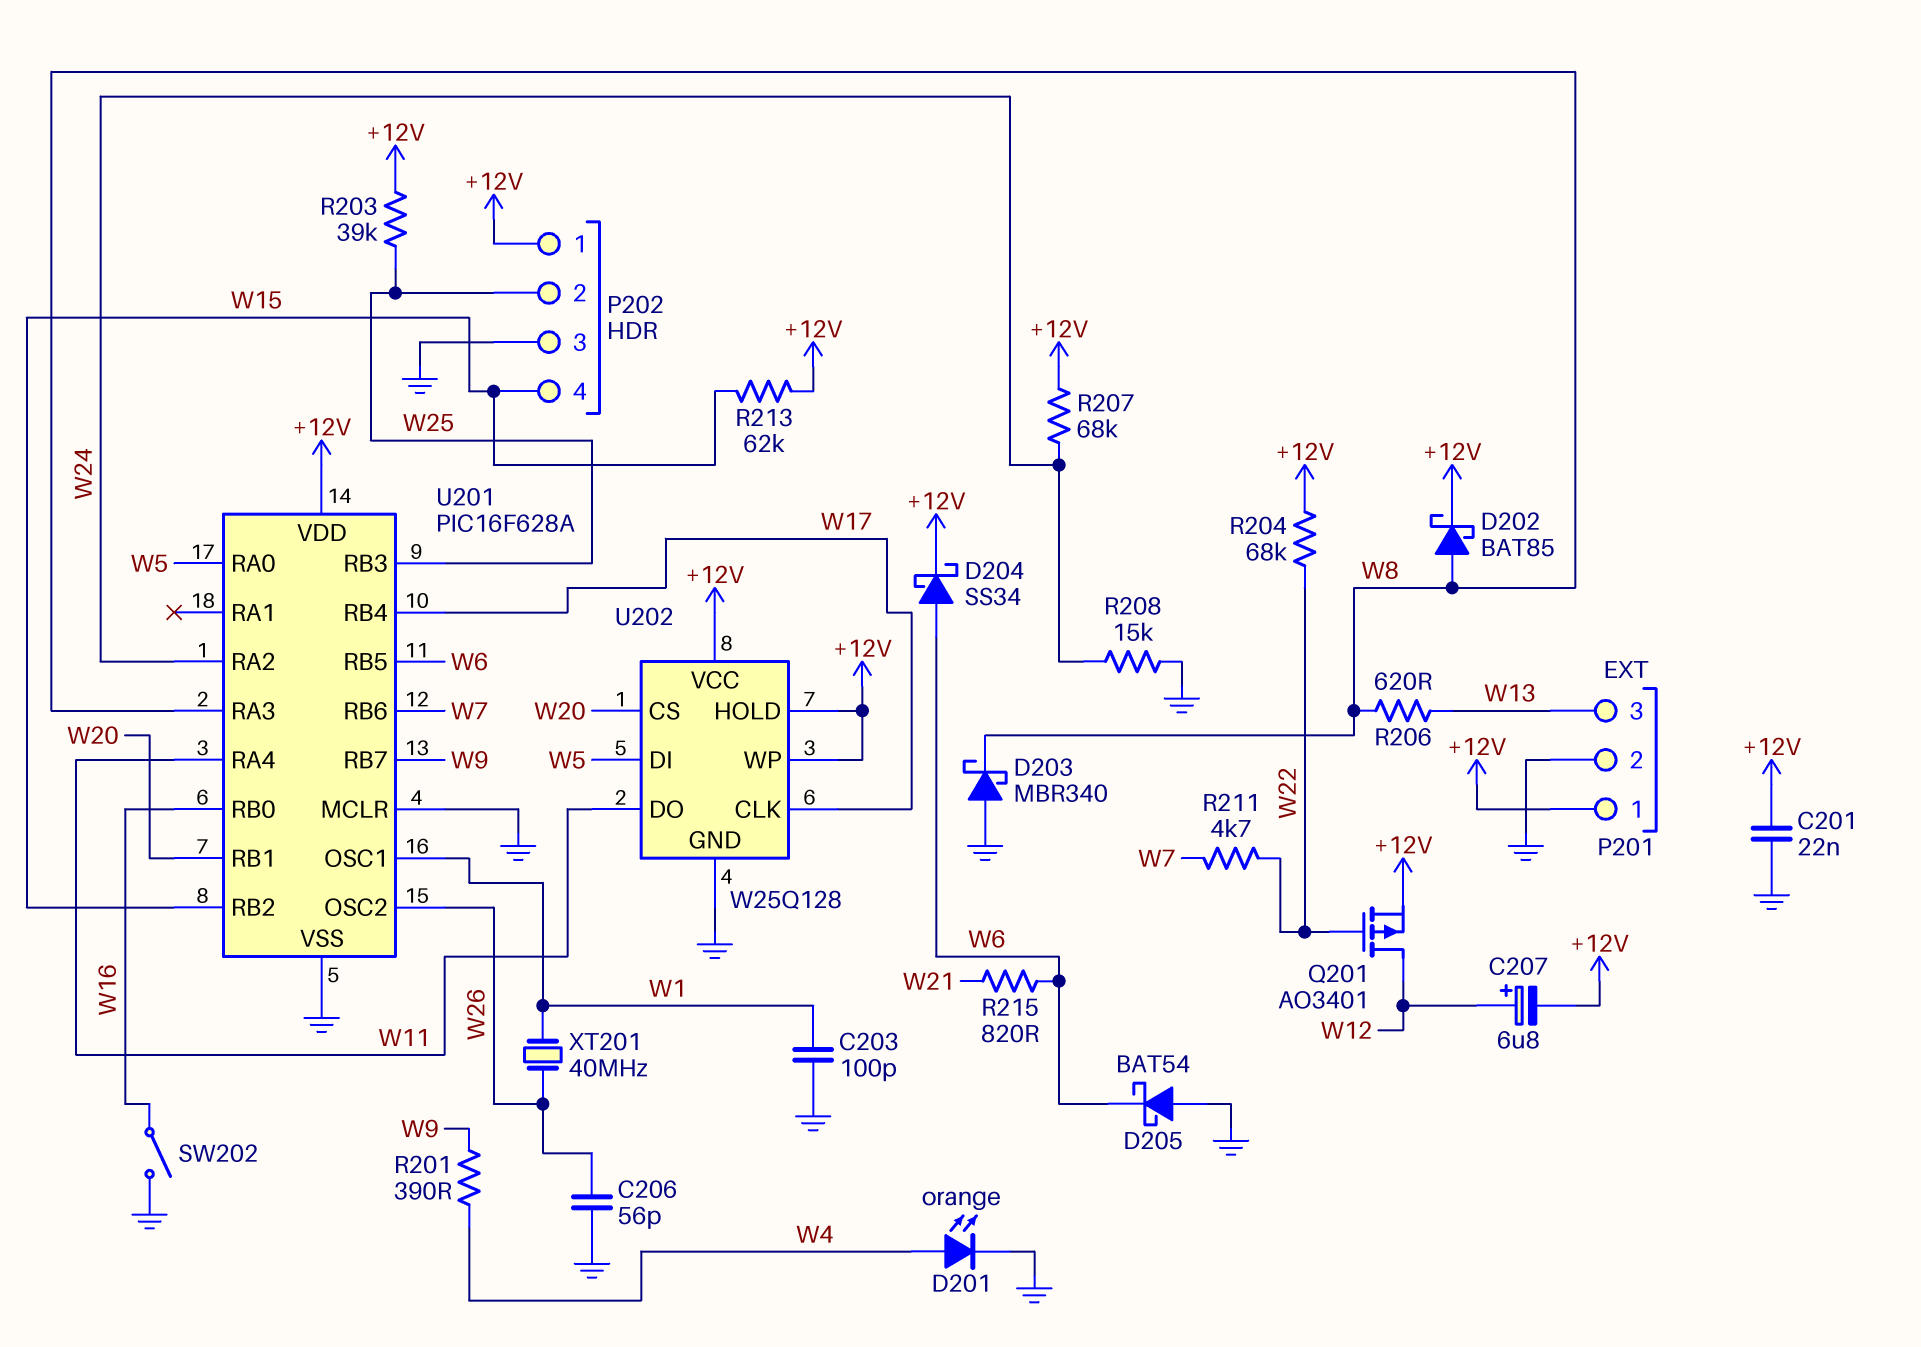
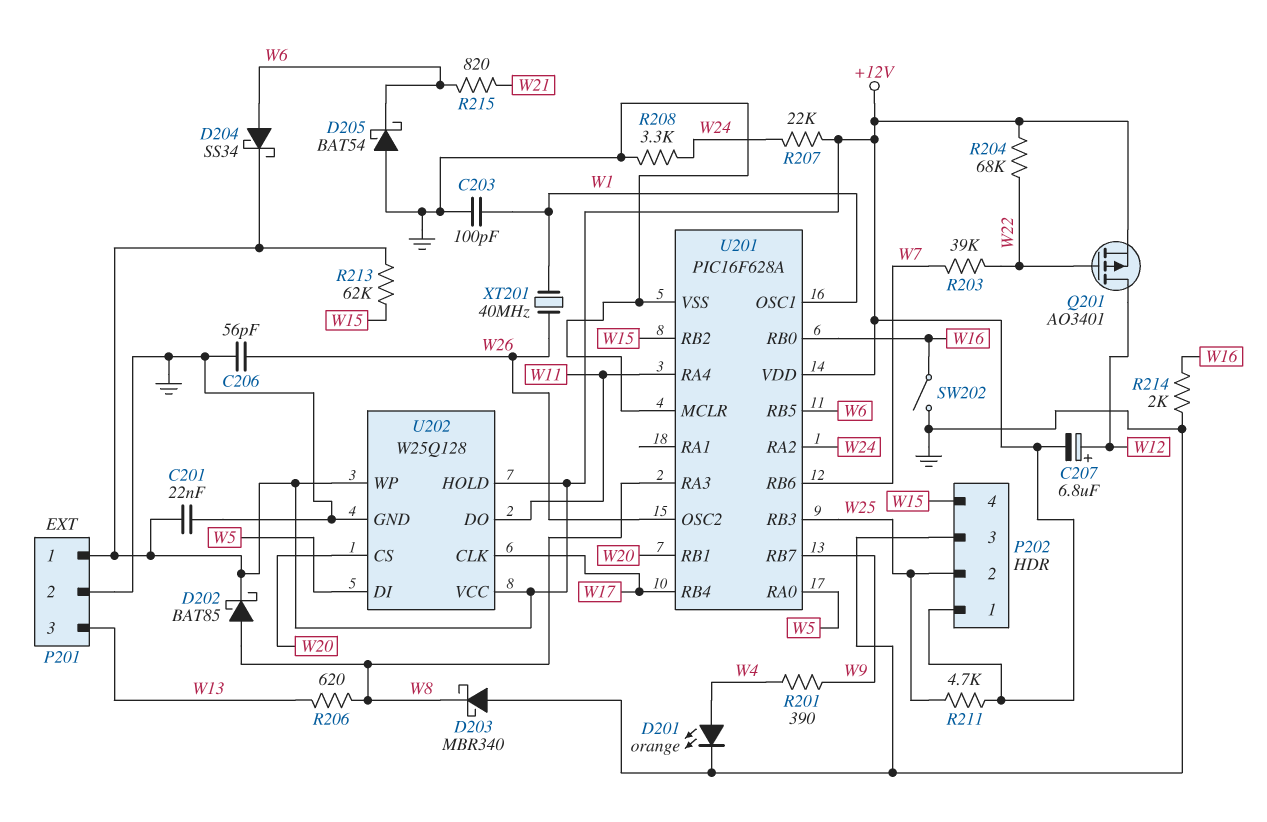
R203: 39k (+12V, W25) -> 39k (W7, W22)
R207: 68k (+12V, W24) -> 22k (+12V, W24)
R208: 15k (GND, W24) -> 3.3k (GND, W24)
R211: 4.7k (W7, W22) -> 4.7k (+12V, W25)
R214: none -> 2k (GND, W16)

